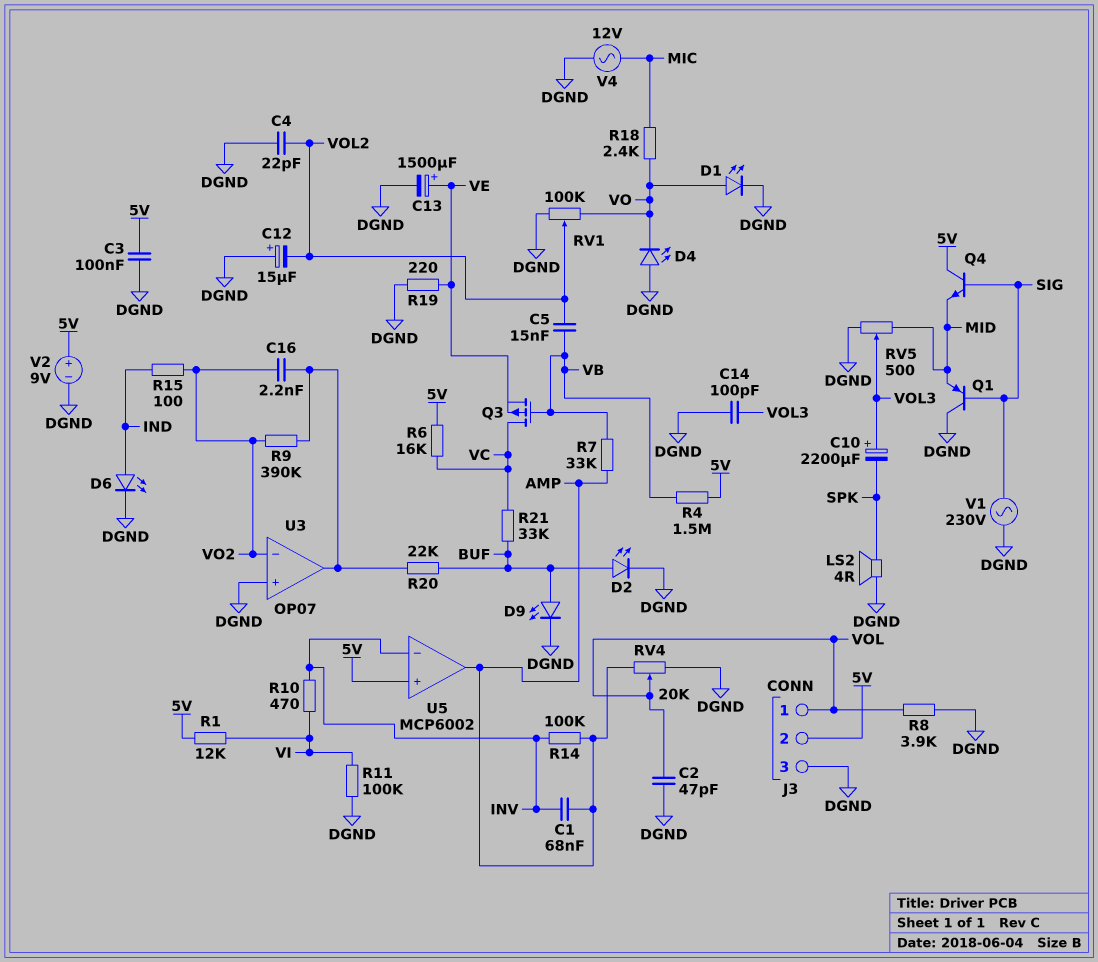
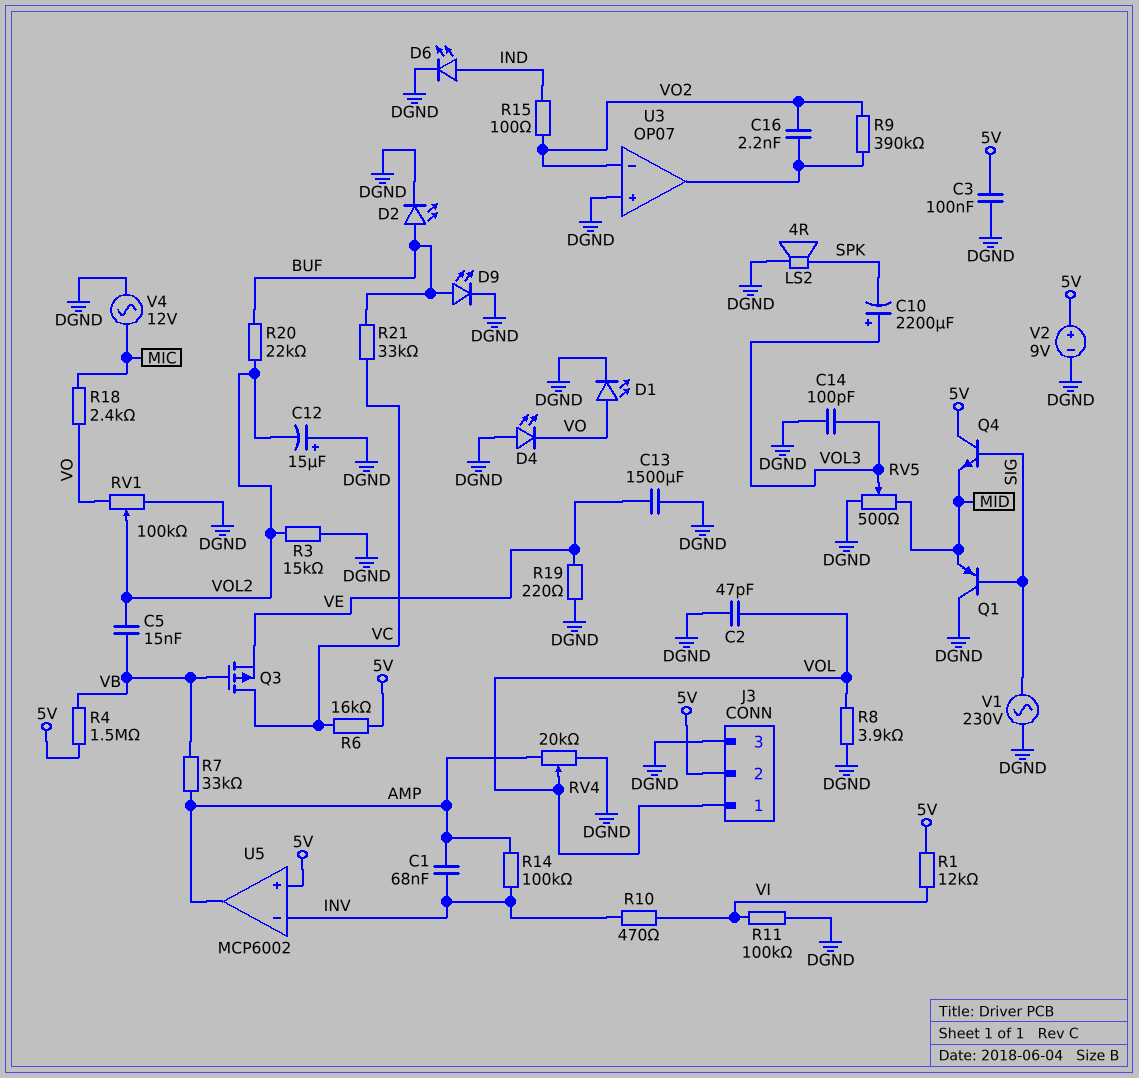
C4: 22pF (DGND, VOL2) -> none
C13: 1500uF (plus VE, minus DGND) -> 1500uF (DGND, VE)
R3: none -> 15k (DGND, VOL2)
R20: 22k (BUF, U3/out) -> 22k (BUF, VOL2)

